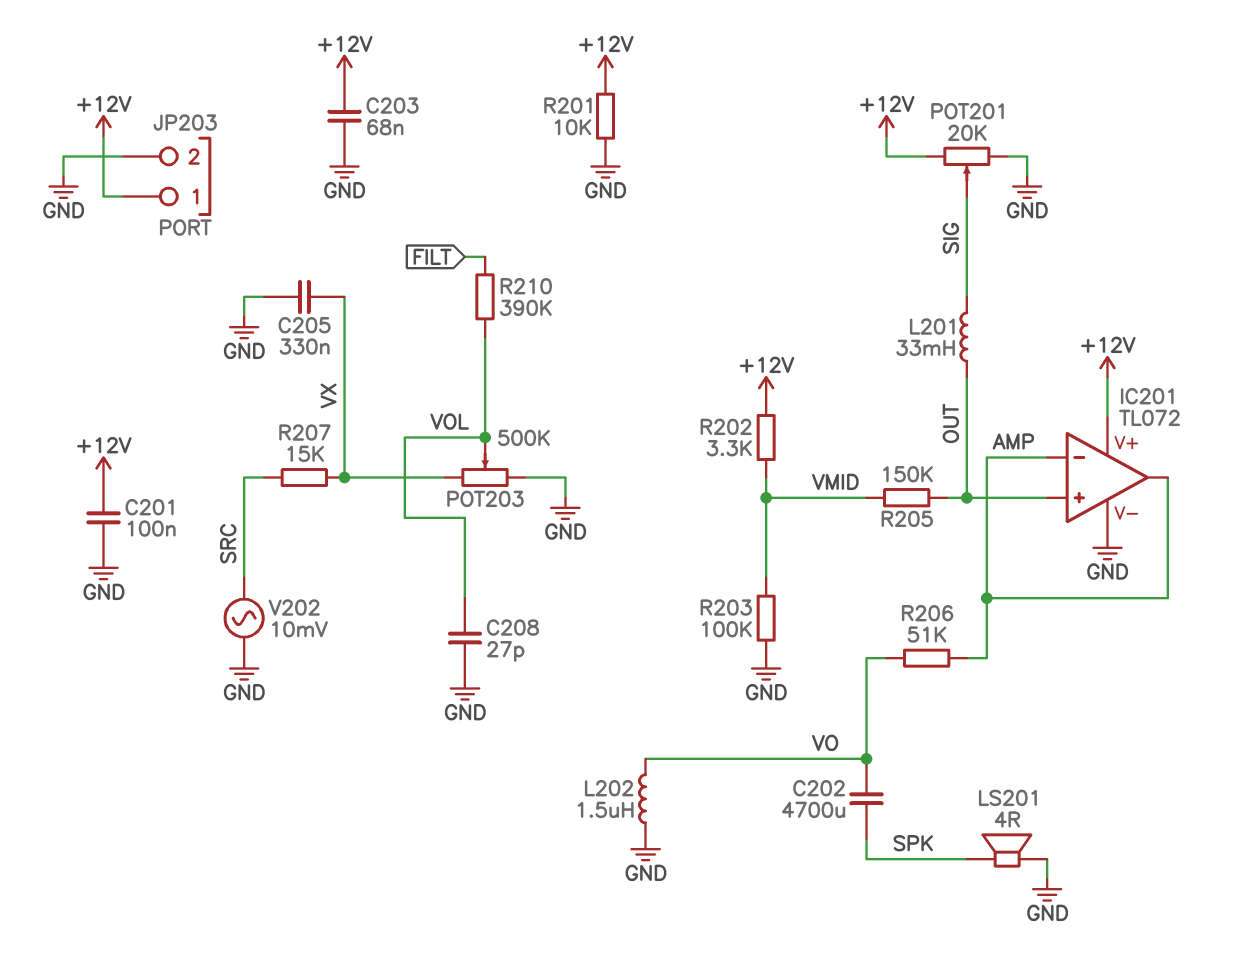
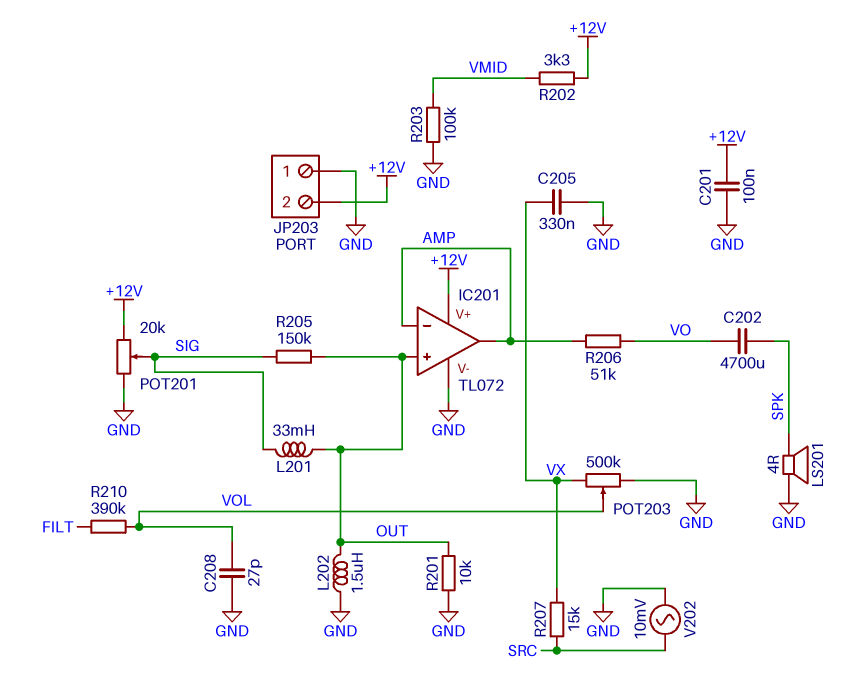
C203: 68nF (+12V, GND) -> none
JP203 pin 1: +12V -> GND
JP203 pin 2: GND -> +12V
L202: 1.5uH (GND, VO) -> 1.5uH (GND, OUT)
R201: 10k (+12V, GND) -> 10k (GND, OUT)
R205: 150k (OUT, VMID) -> 150k (OUT, SIG)

